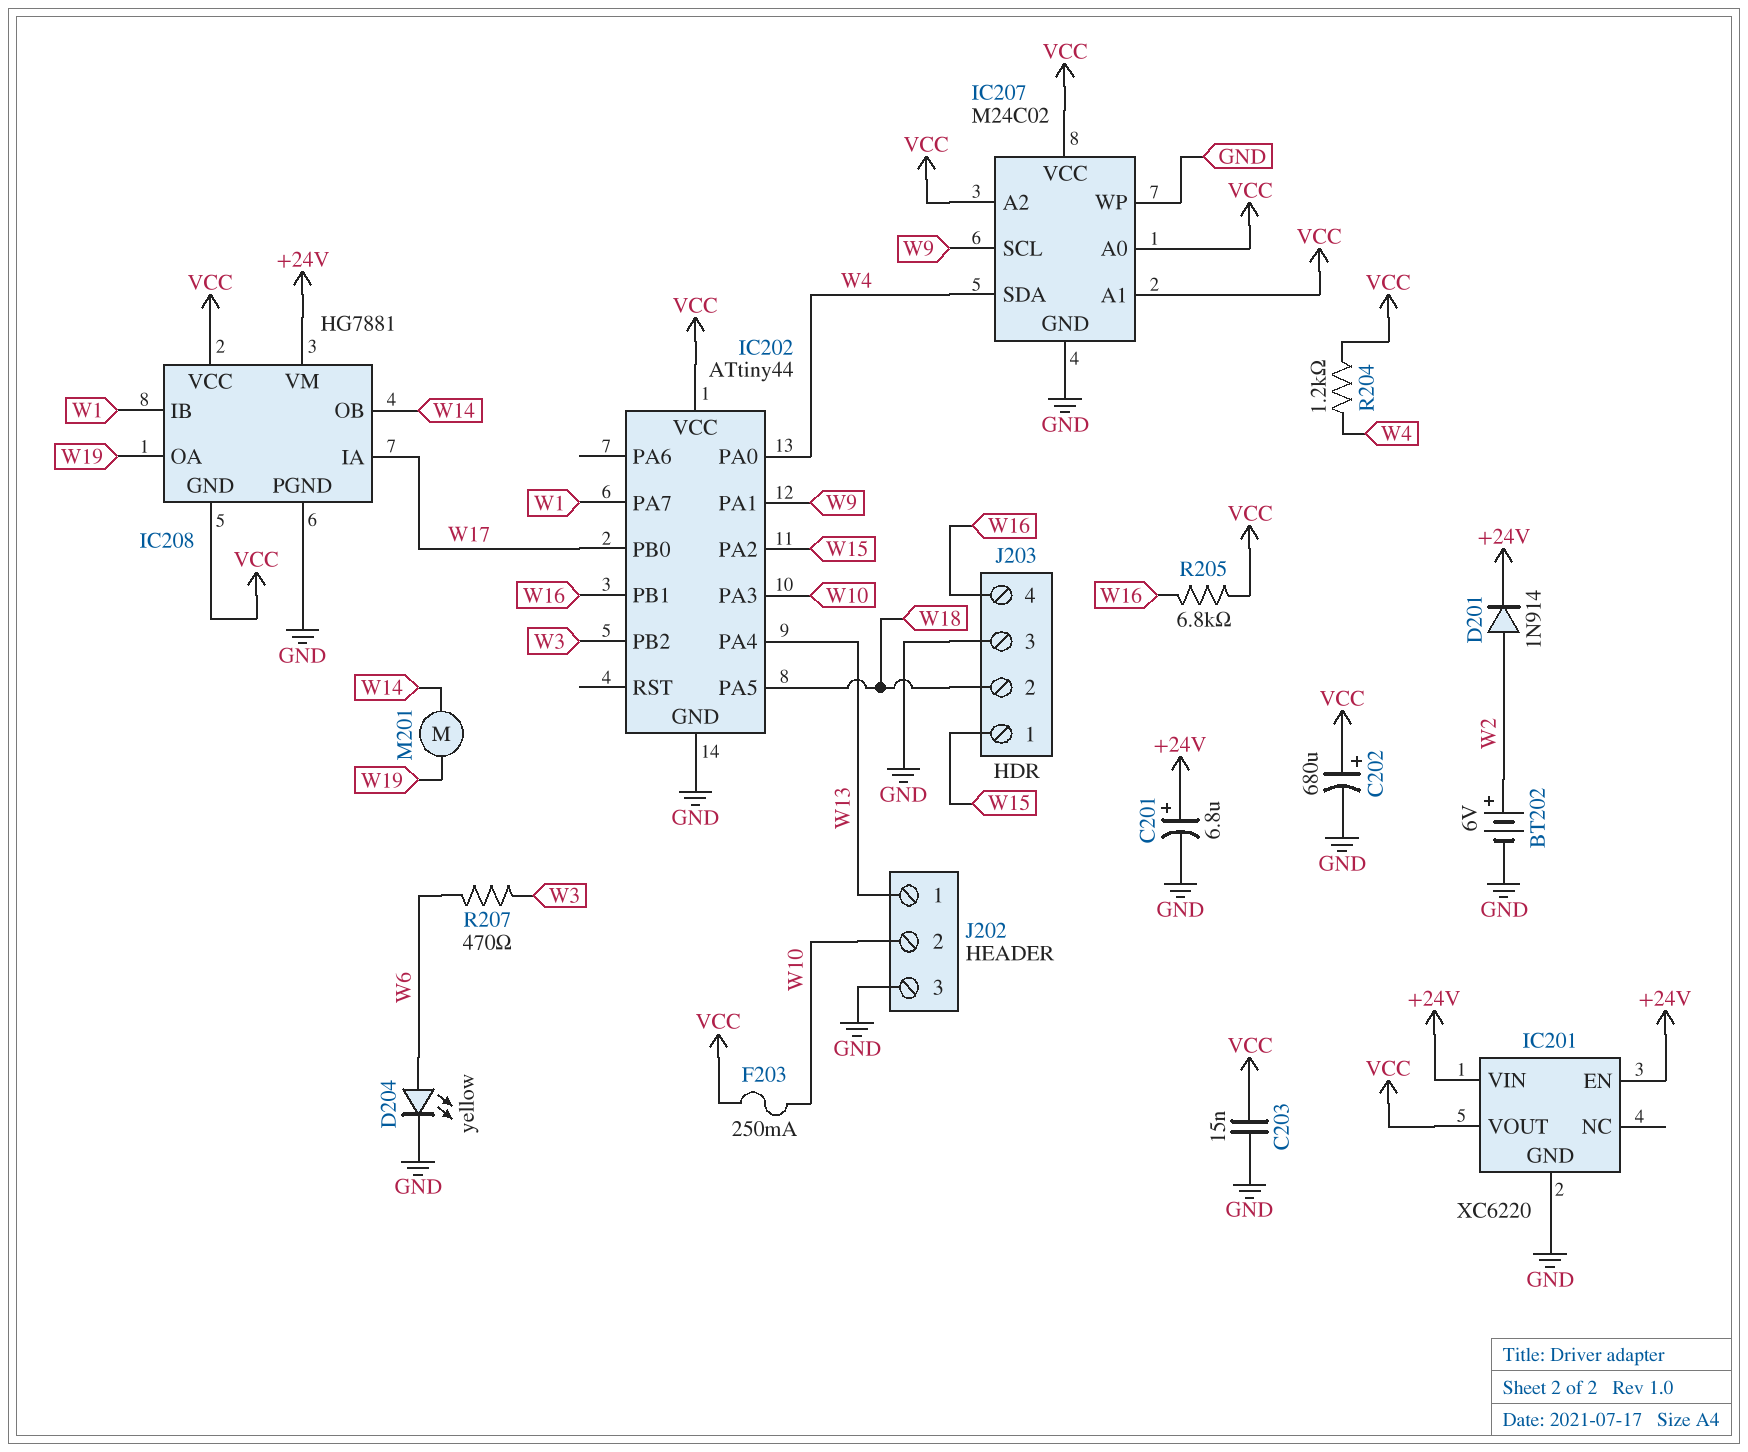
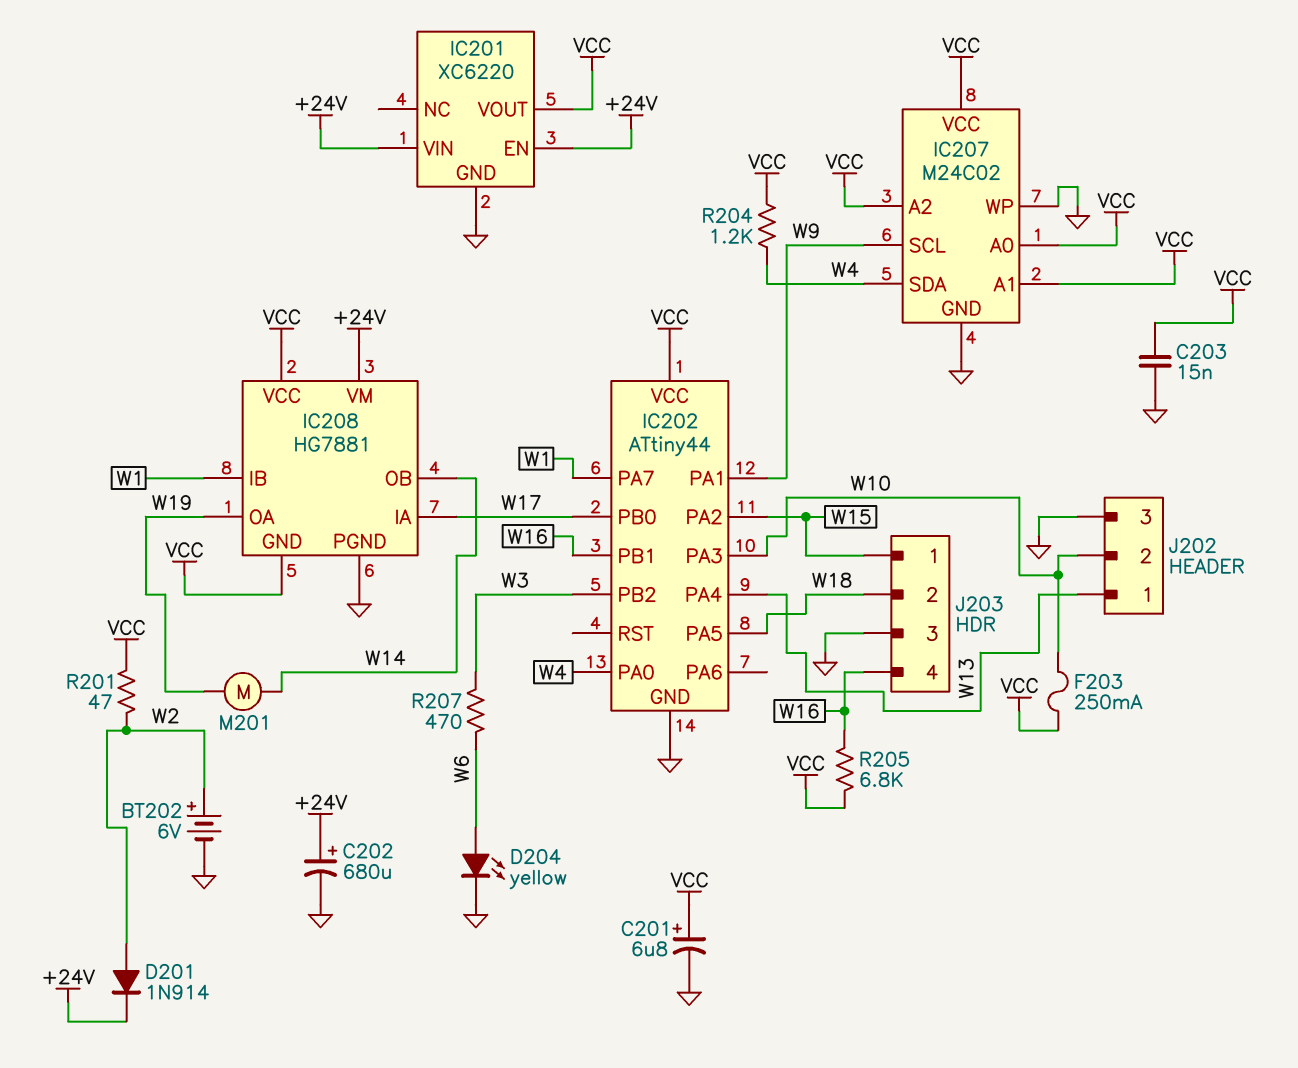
C201: 6.8uF (plus +24V, minus GND) -> 6.8uF (plus VCC, minus GND)
C202: 680uF (plus VCC, minus GND) -> 680uF (plus +24V, minus GND)
R201: none -> 47 (VCC, W2)

